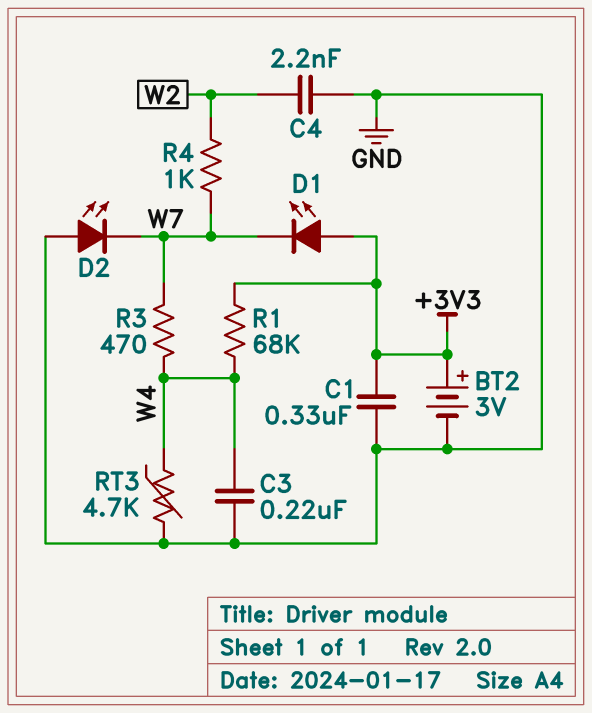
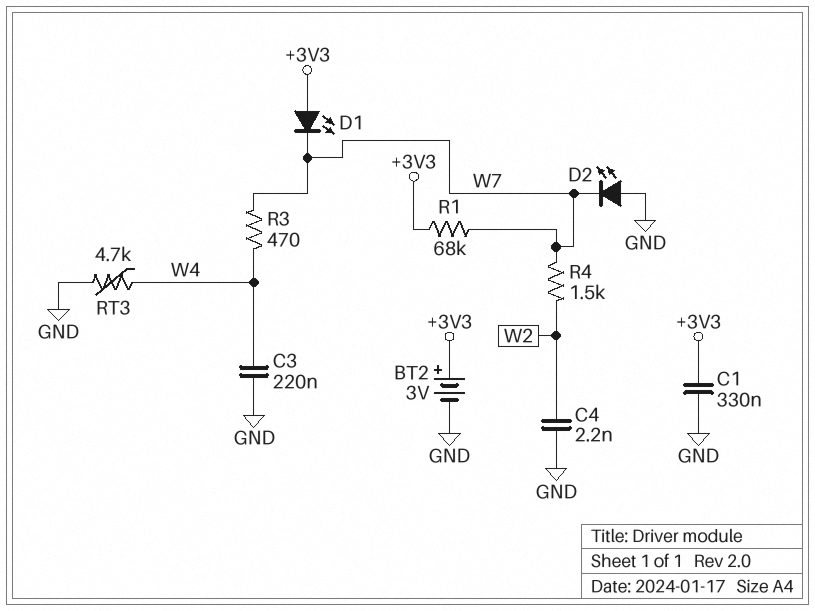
R1: 68k (+3V3, W4) -> 68k (+3V3, W7)
R4: 1k (W2, W7) -> 1.5k (W2, W7)

